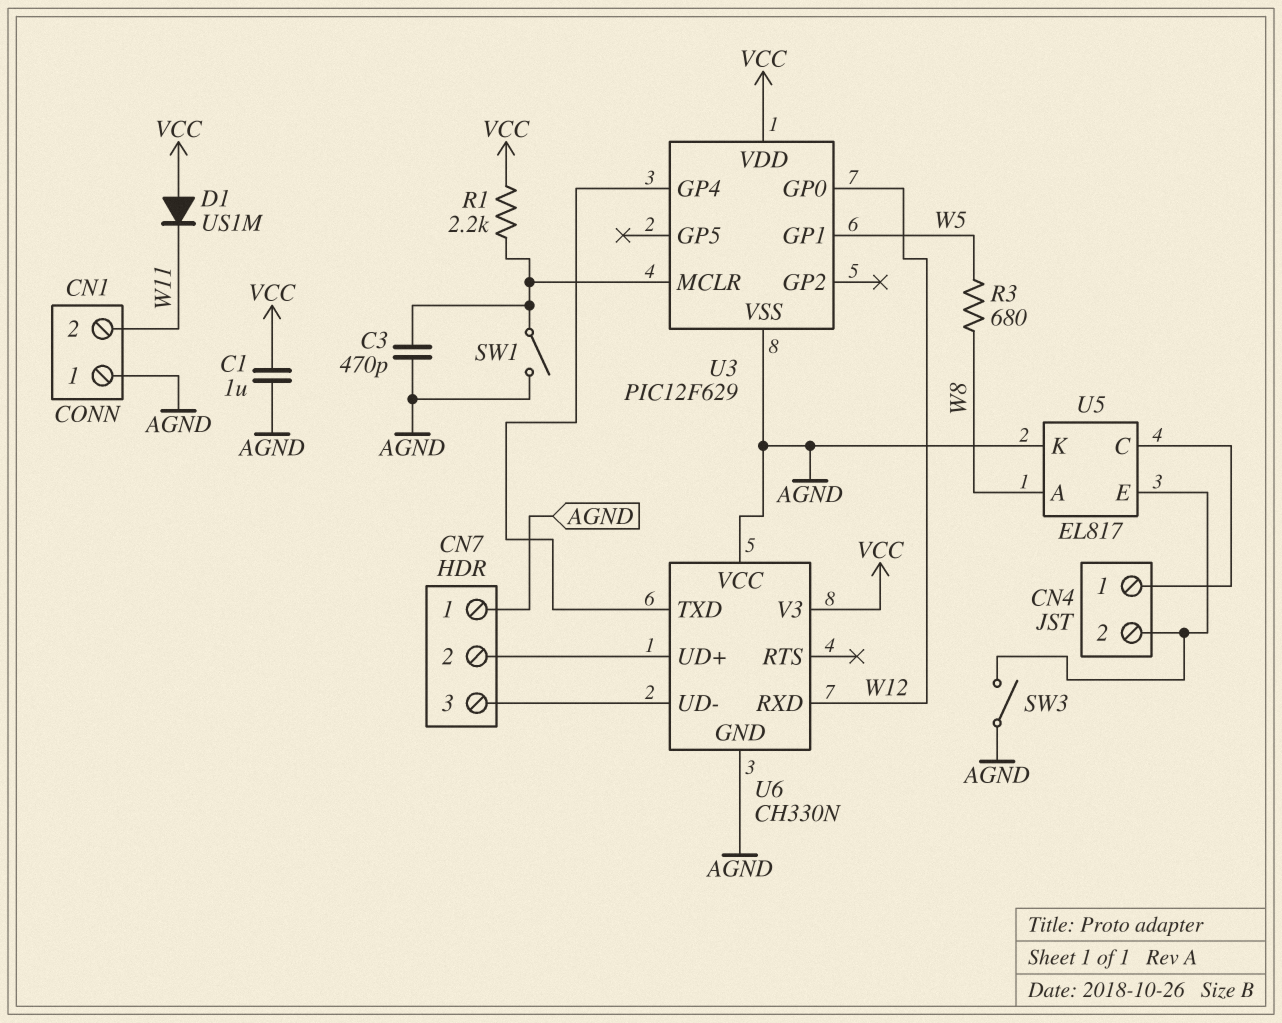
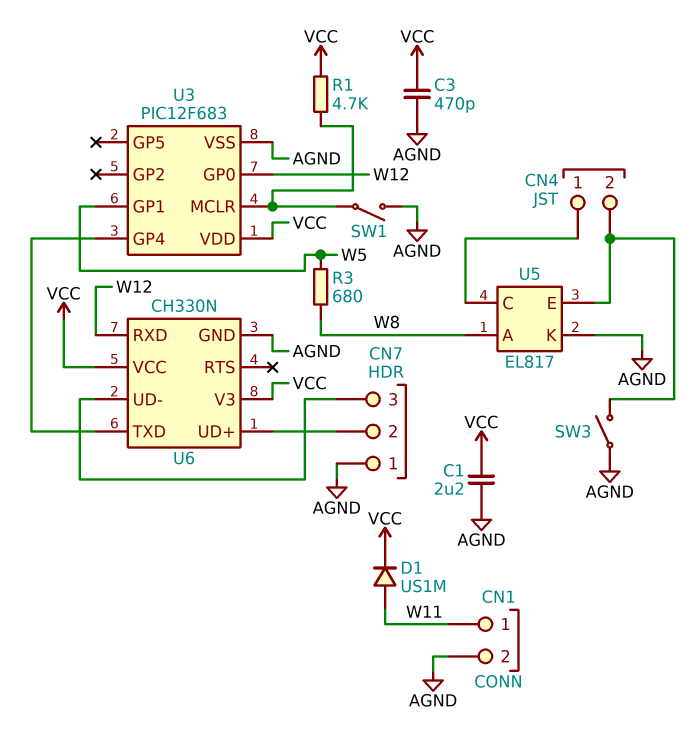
C1: 1uF (AGND, VCC) -> 2.2uF (AGND, VCC)
C3: 470pF (AGND, U3/MCLR) -> 470pF (AGND, VCC)
CN1 pin 1: AGND -> W11
CN1 pin 2: W11 -> AGND
D1: diode US1M (A VCC, K W11) -> diode US1M (A W11, K VCC)
R1: 2.2k (U3/MCLR, VCC) -> 4.7k (U3/MCLR, VCC)
U3: PIC12F629 -> PIC12F683
U6 pin VCC: AGND -> VCC

